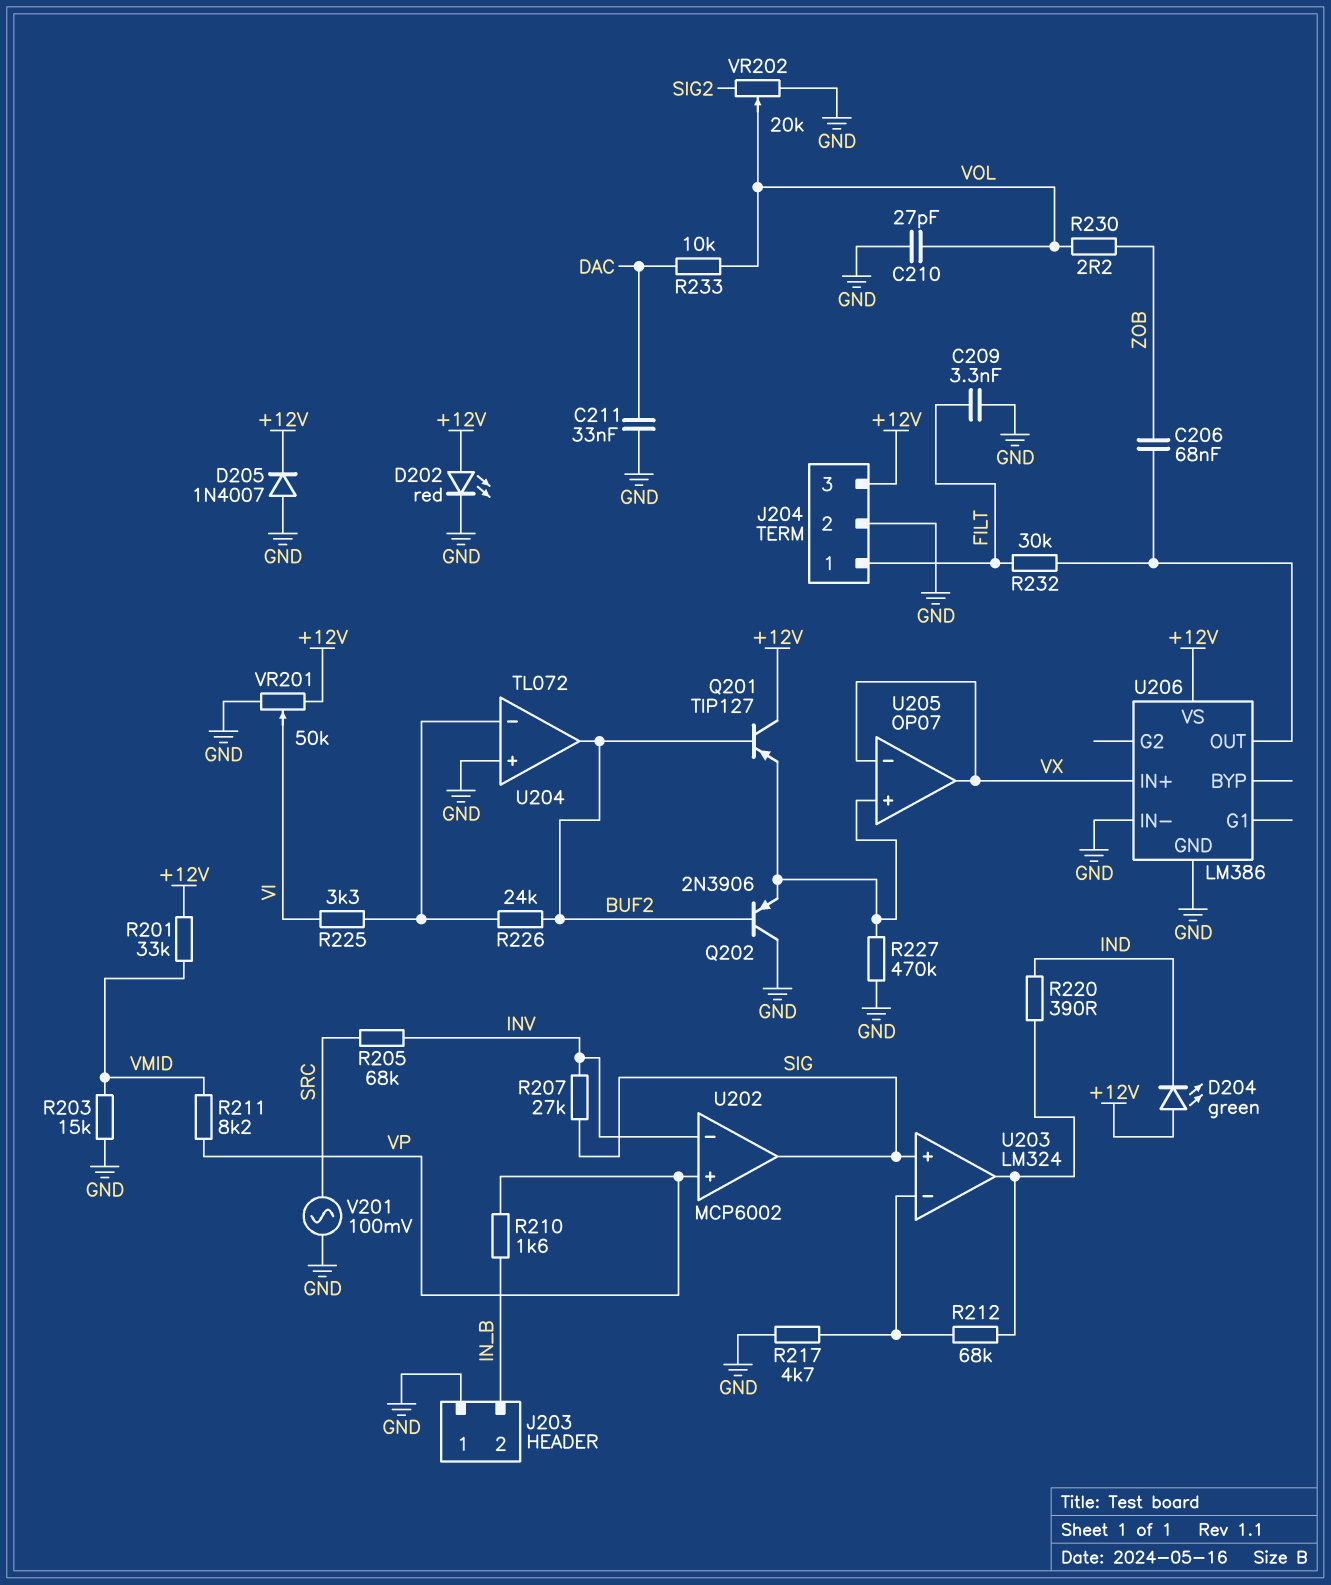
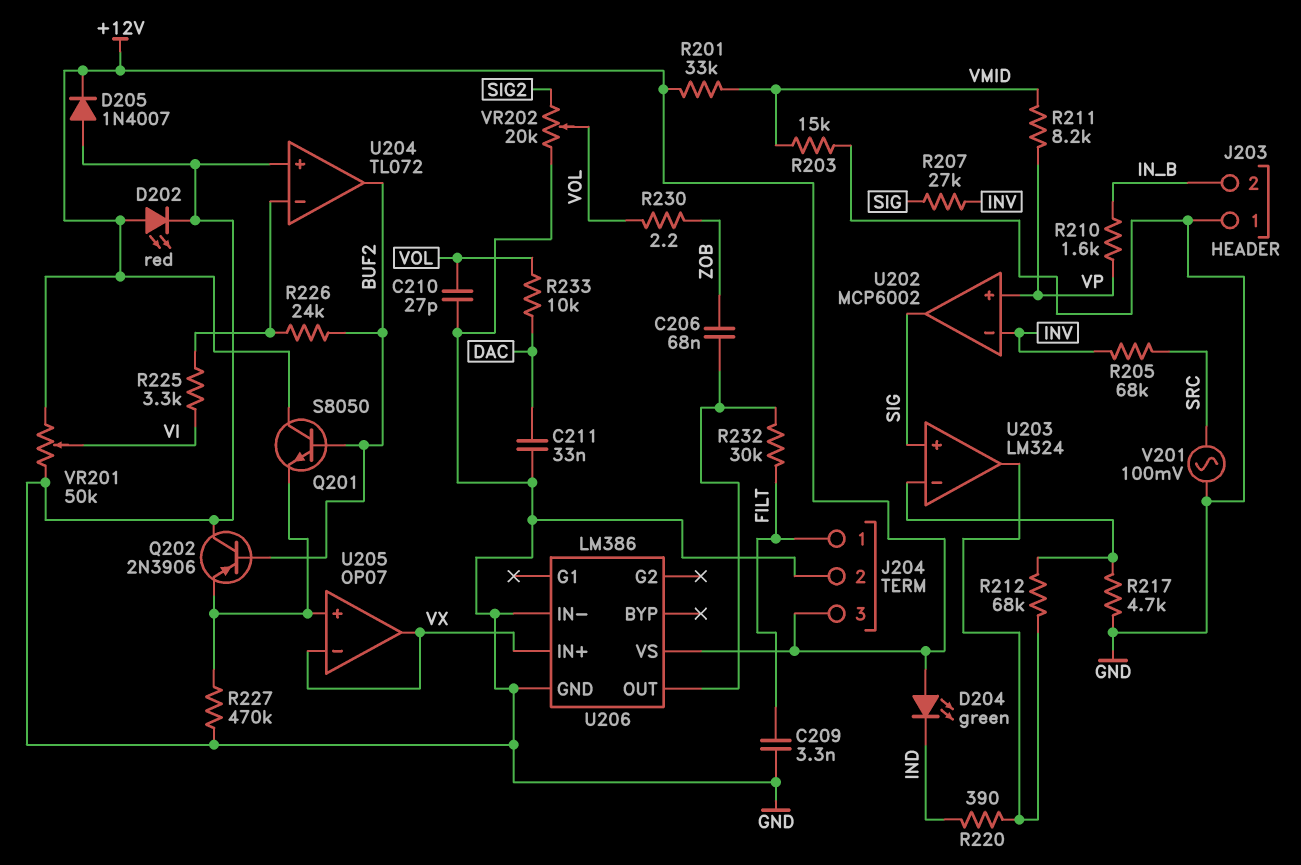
Q201: PNP TIP127 (B BUF2, C +12V, E U205/in+) -> NPN S8050 (B BUF2, C +12V, E U205/in+)

